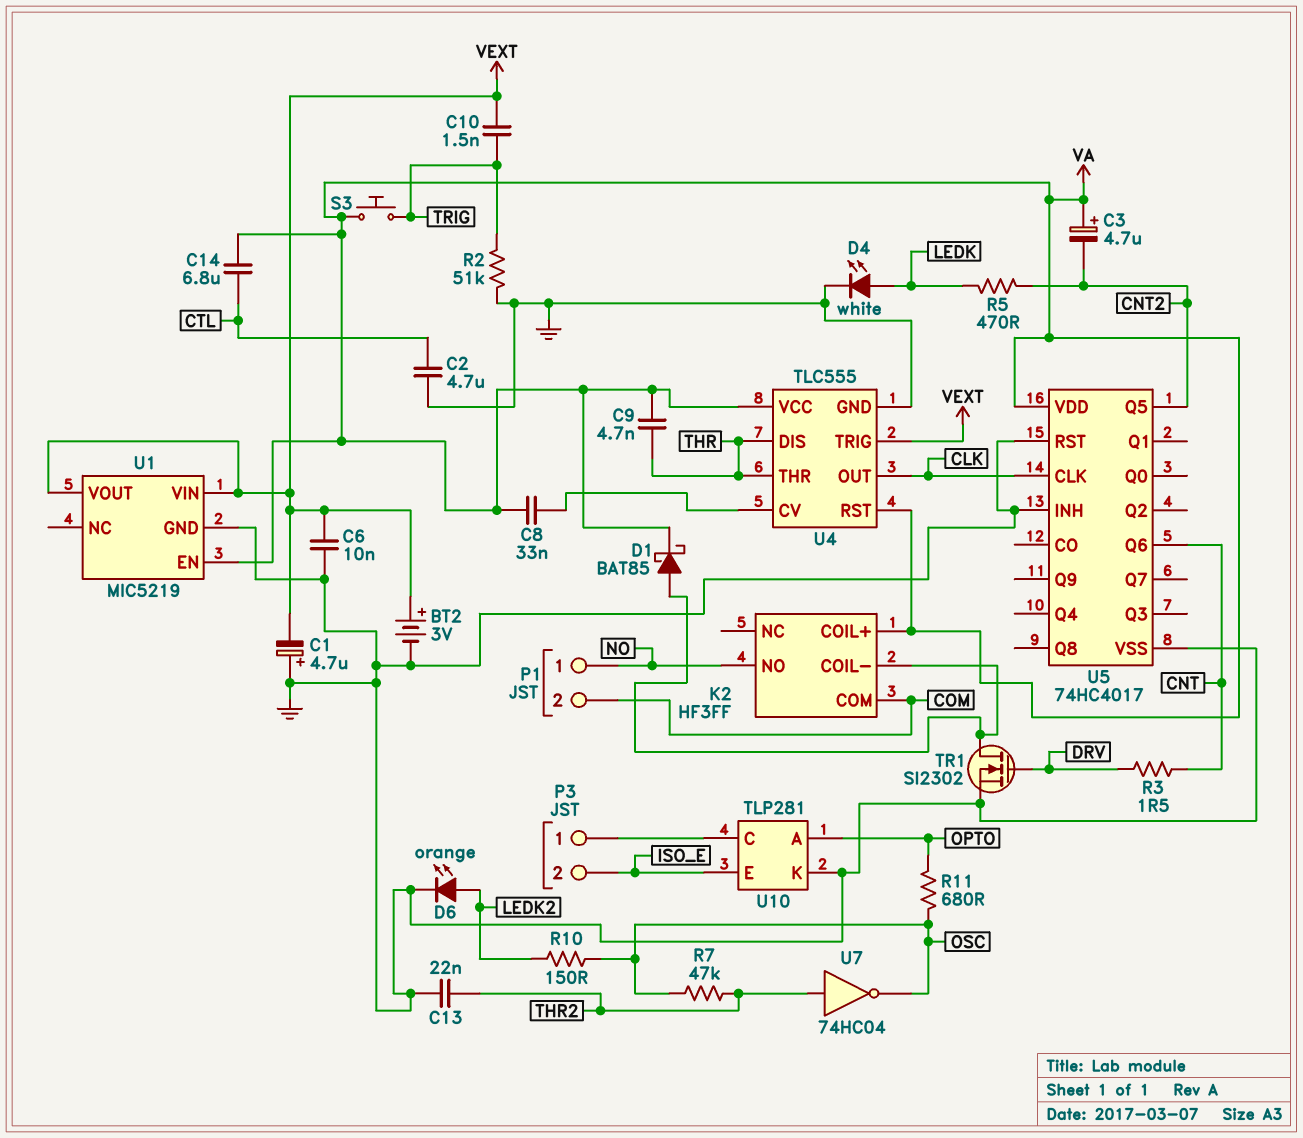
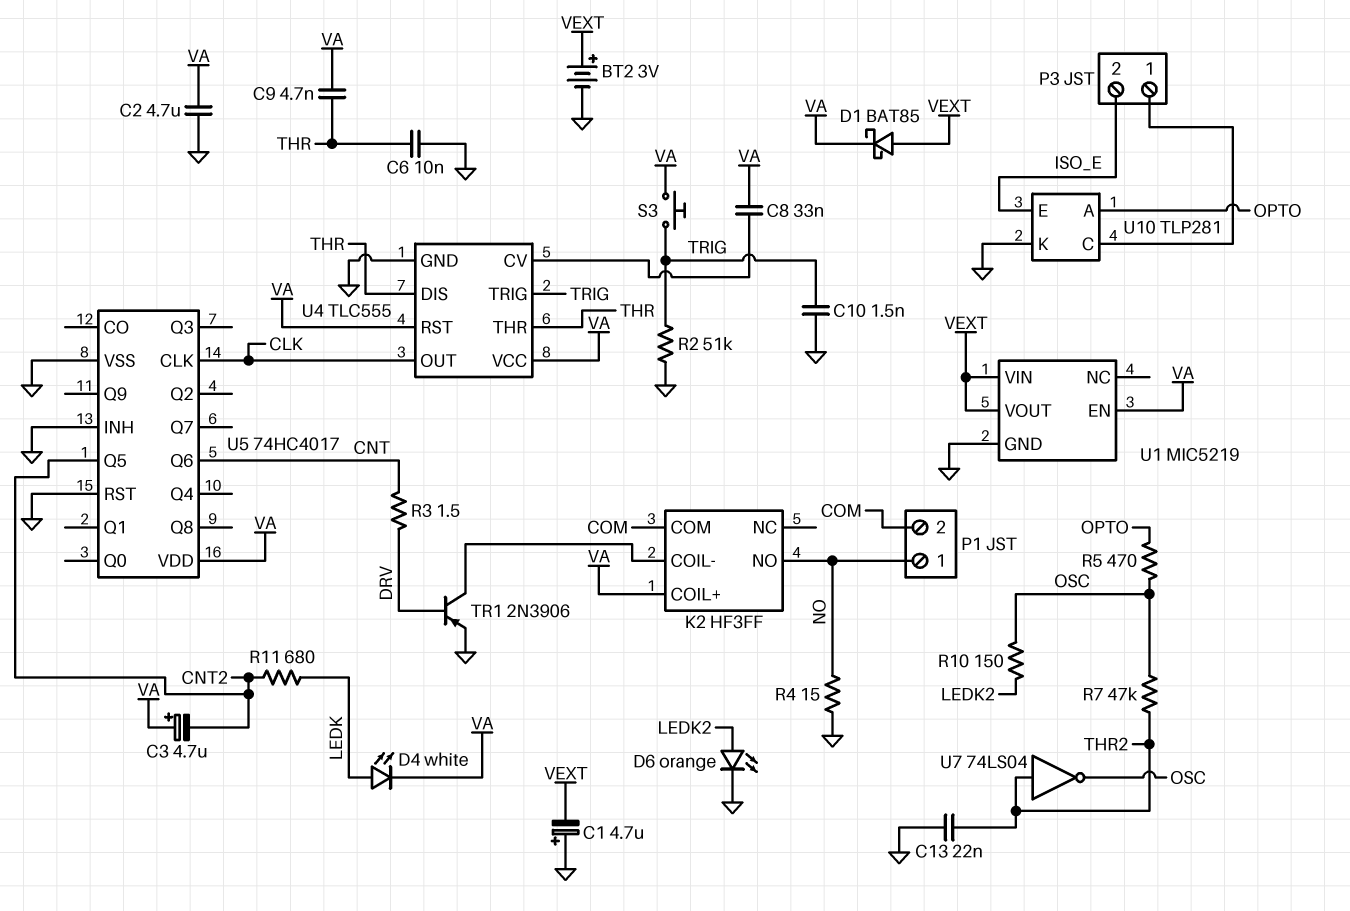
C2: 4.7uF (CTL, GND) -> 4.7uF (GND, VA)
C6: 10nF (GND, VEXT) -> 10nF (GND, THR)
C10: 1.5nF (TRIG, VEXT) -> 1.5nF (GND, TRIG)
C14: 6.8uF (CTL, VA) -> none
D1: schottky BAT85 (A K2/COIL-, K VA) -> schottky BAT85 (A VEXT, K VA)
D4: LED white (A LEDK, K GND) -> LED white (A LEDK, K VA)
R4: none -> 15 (GND, NO)
R5: 470 (CNT2, LEDK) -> 470 (OPTO, OSC)
R11: 680 (OPTO, OSC) -> 680 (CNT2, LEDK)
TR1: NMOS SI2302 (G DRV, D K2/COIL-, S GND) -> PNP 2N3906 (B DRV, C K2/COIL-, E GND)
U4 pin TRIG: VEXT -> TRIG
U7: NOT 74HC04 (in THR2, out OSC) -> NOT 74LS04 (in THR2, out OSC)

